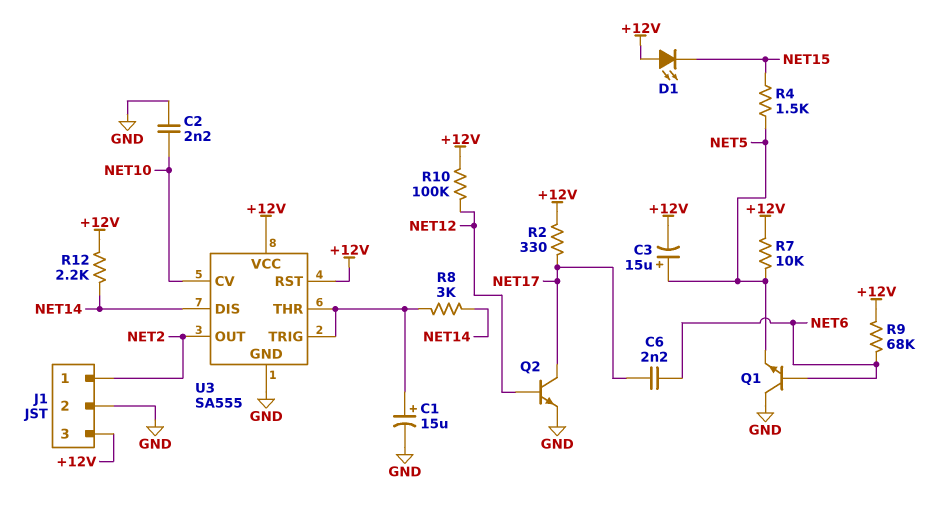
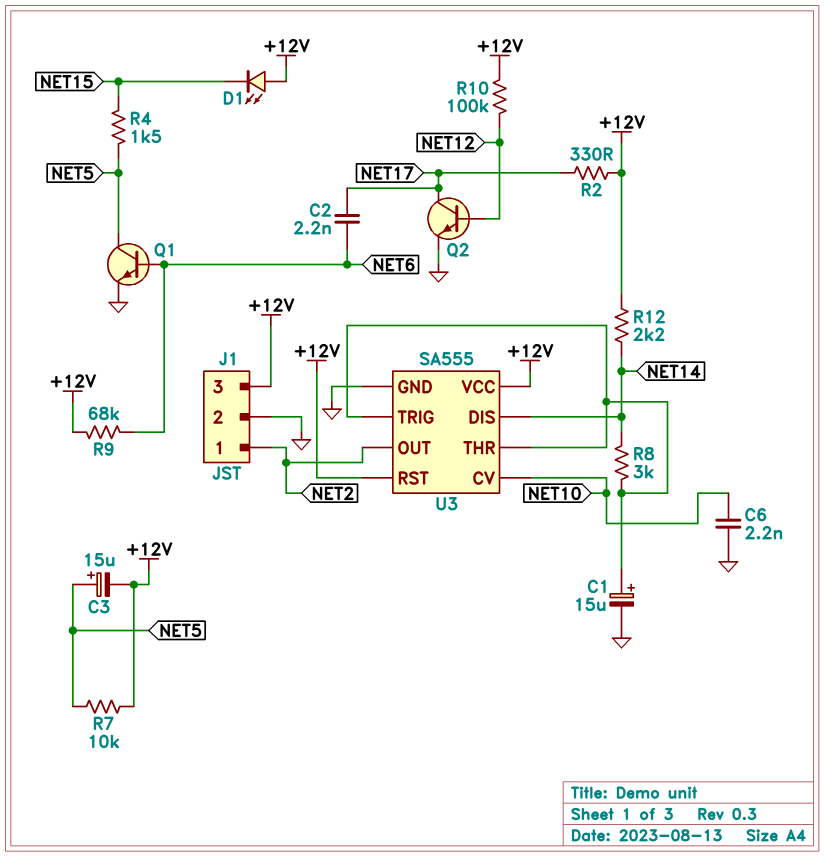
C2: 2.2nF (GND, NET10) -> 2.2nF (NET6, NET17)
C6: 2.2nF (NET6, NET17) -> 2.2nF (GND, NET10)
Q1: NPN (B NET6, C GND, E NET5) -> NPN (B NET6, C NET5, E GND)

